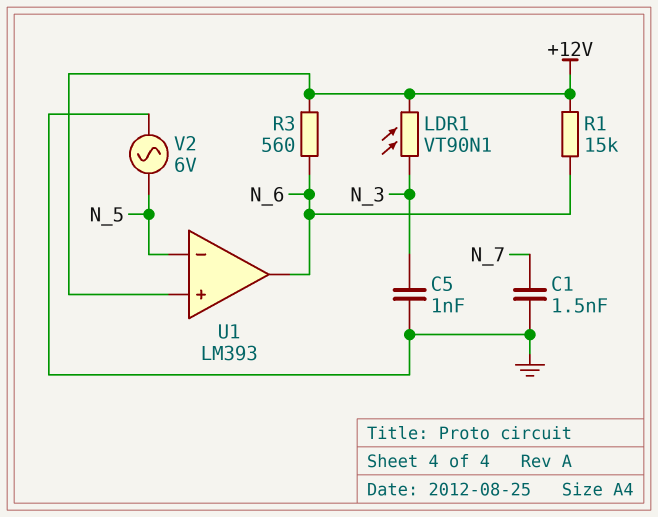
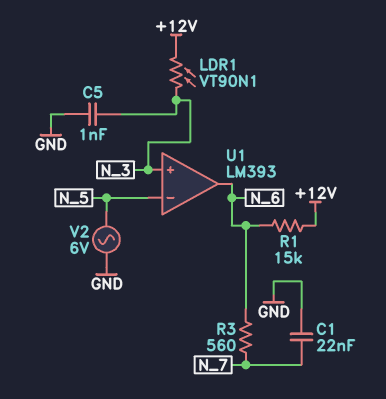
C1: 1.5nF (GND, N_7) -> 22nF (GND, N_7)
R3: 560 (+12V, N_6) -> 560 (N_6, N_7)
U1 pin in+: +12V -> N_3

